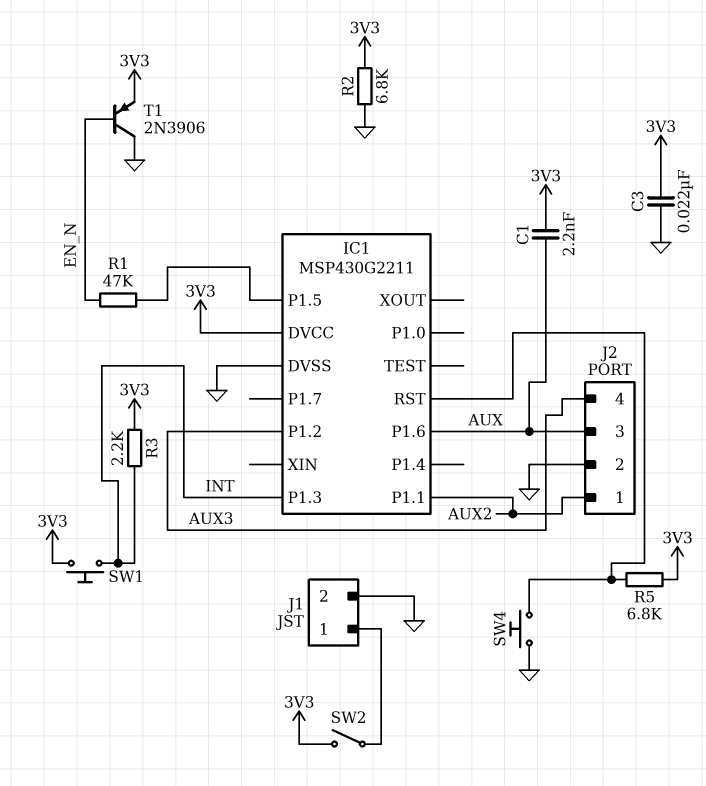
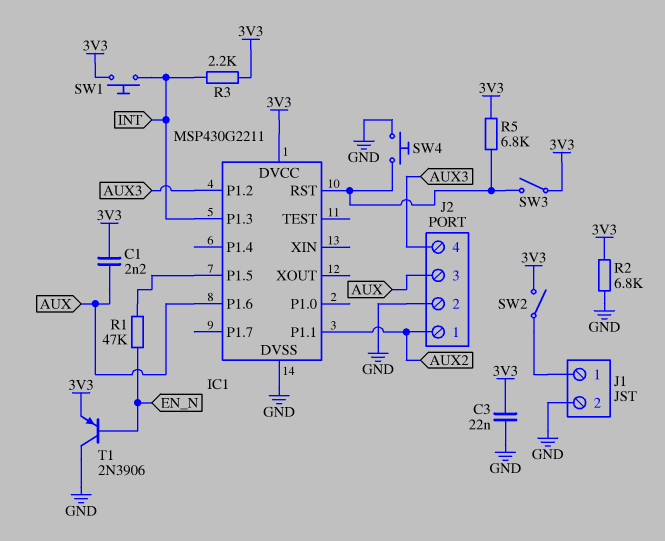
SW3: none -> switch (3V3, IC1/RST)

